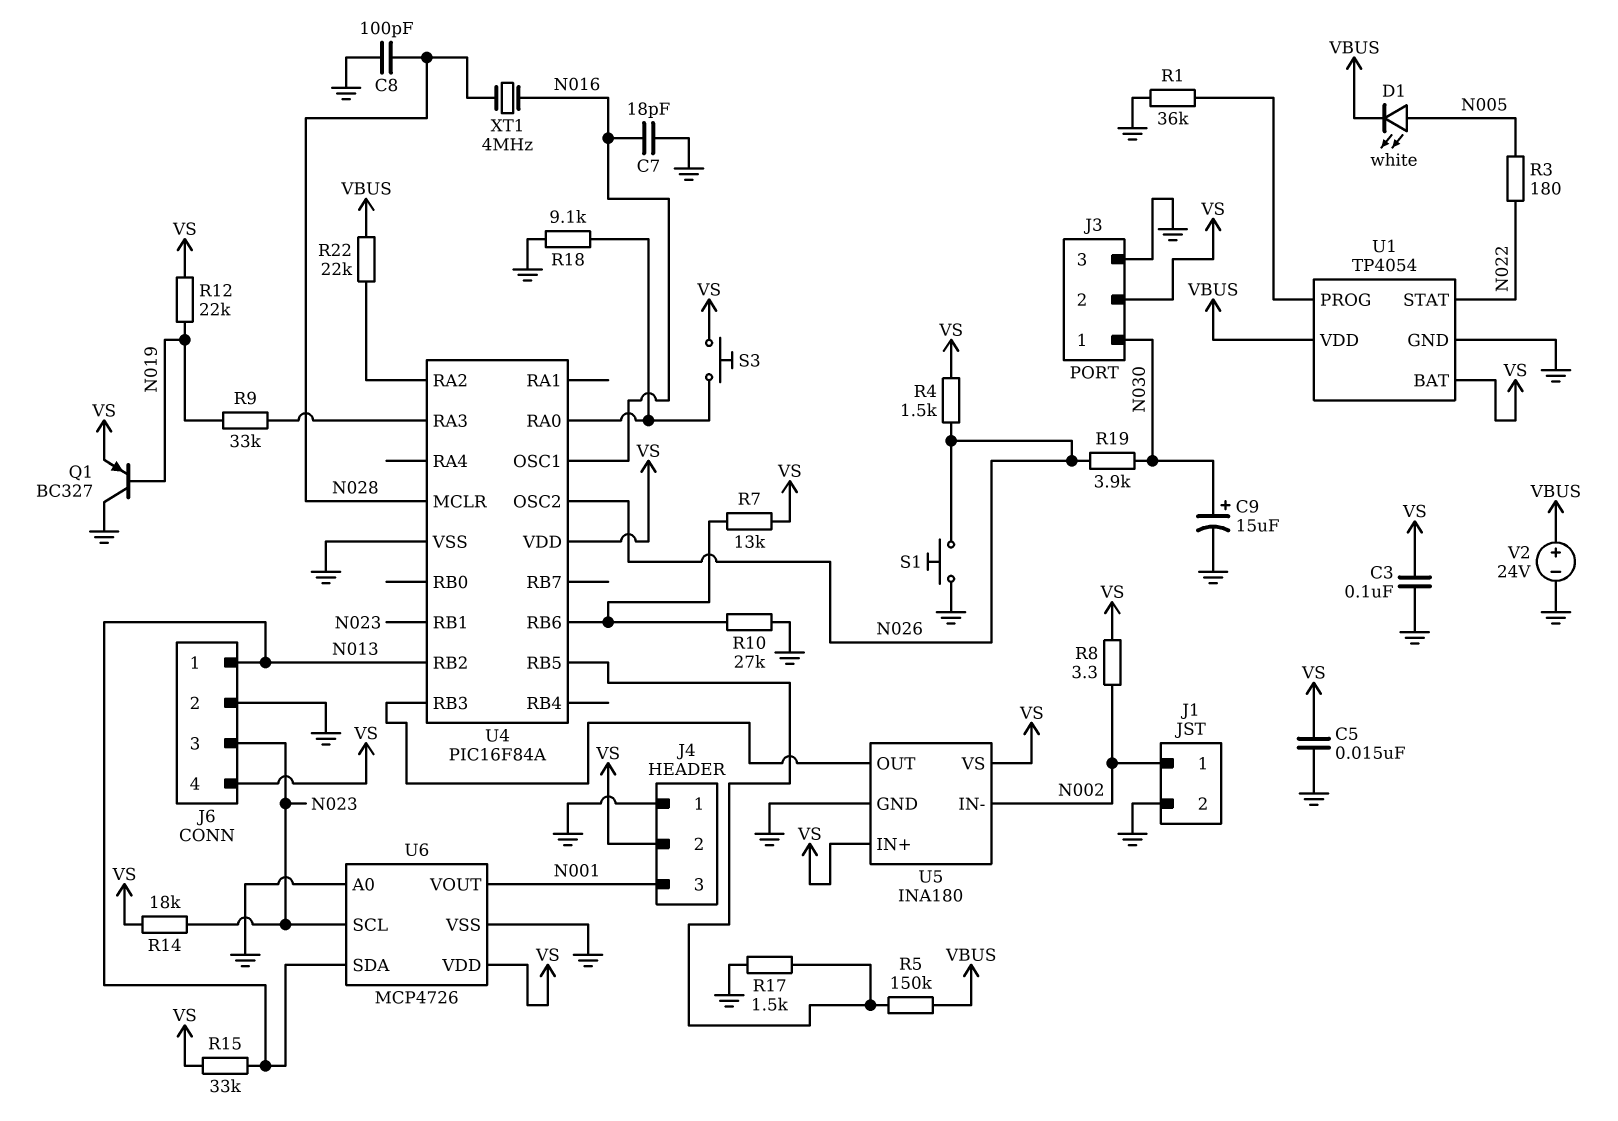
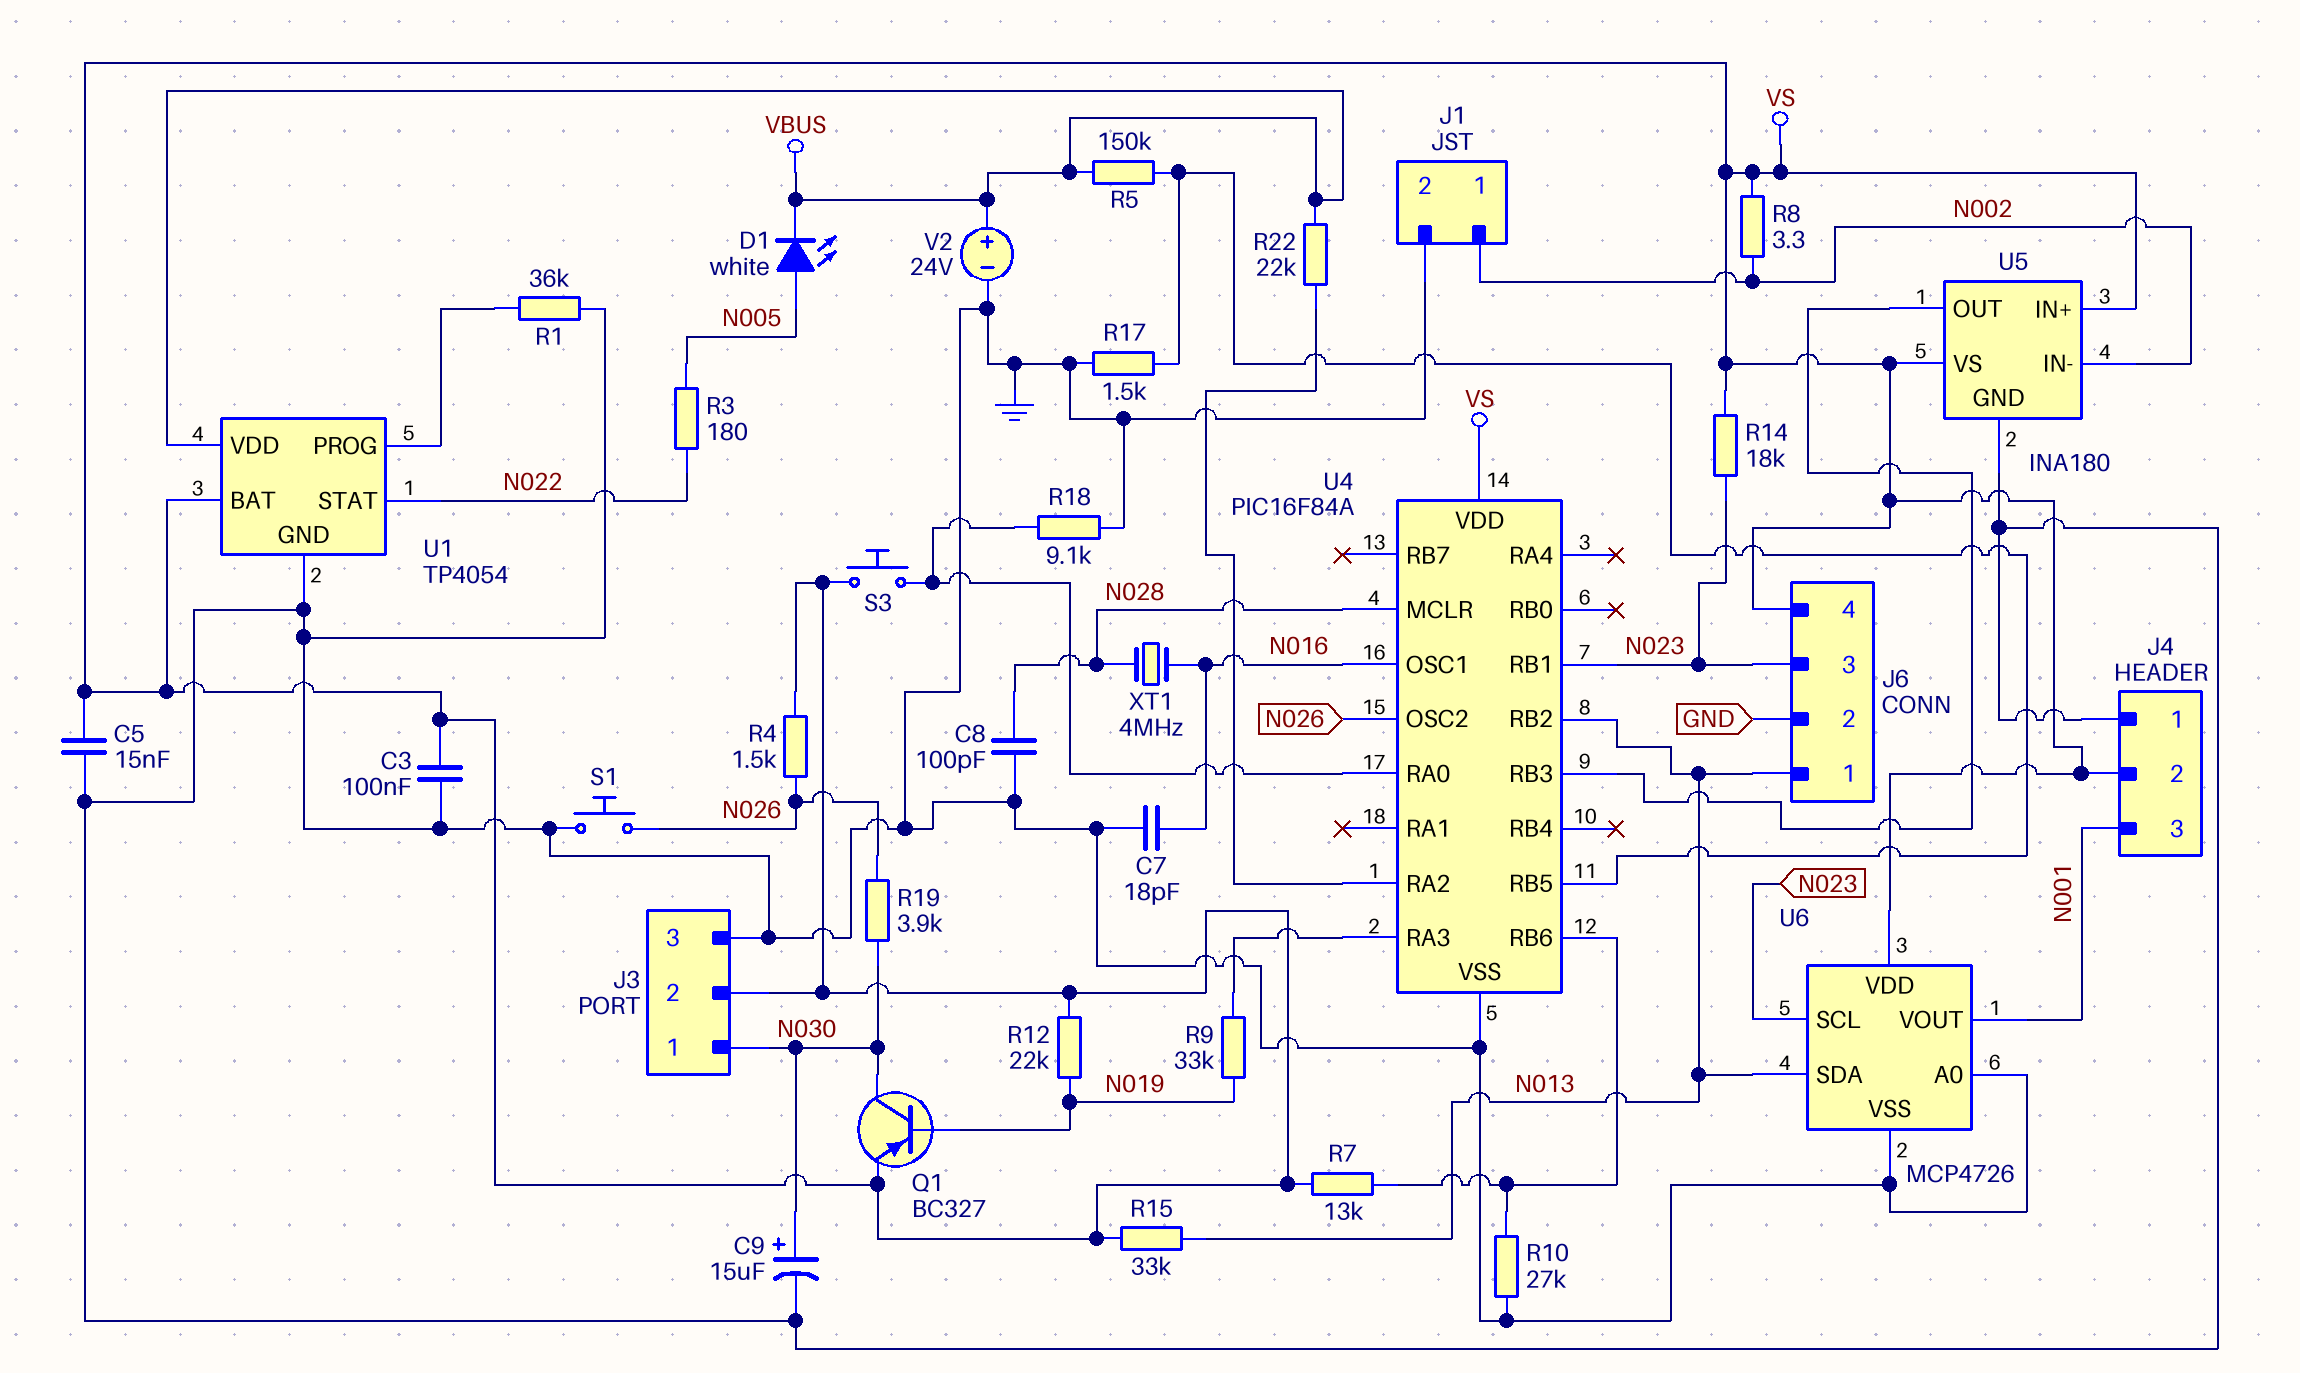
Q1: PNP BC327 (B N019, C GND, E VS) -> PNP BC327 (B N019, C N030, E VS)

